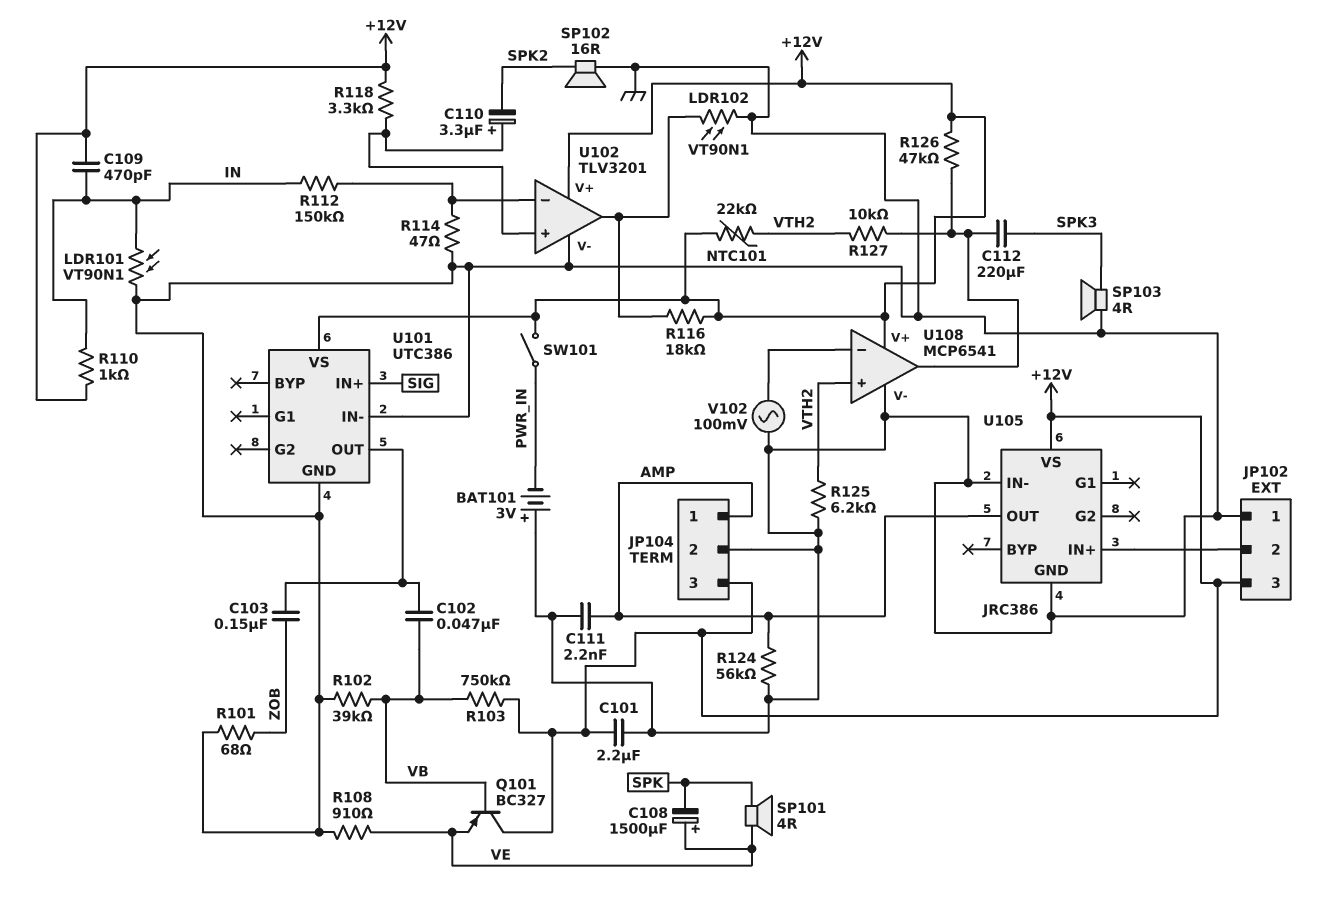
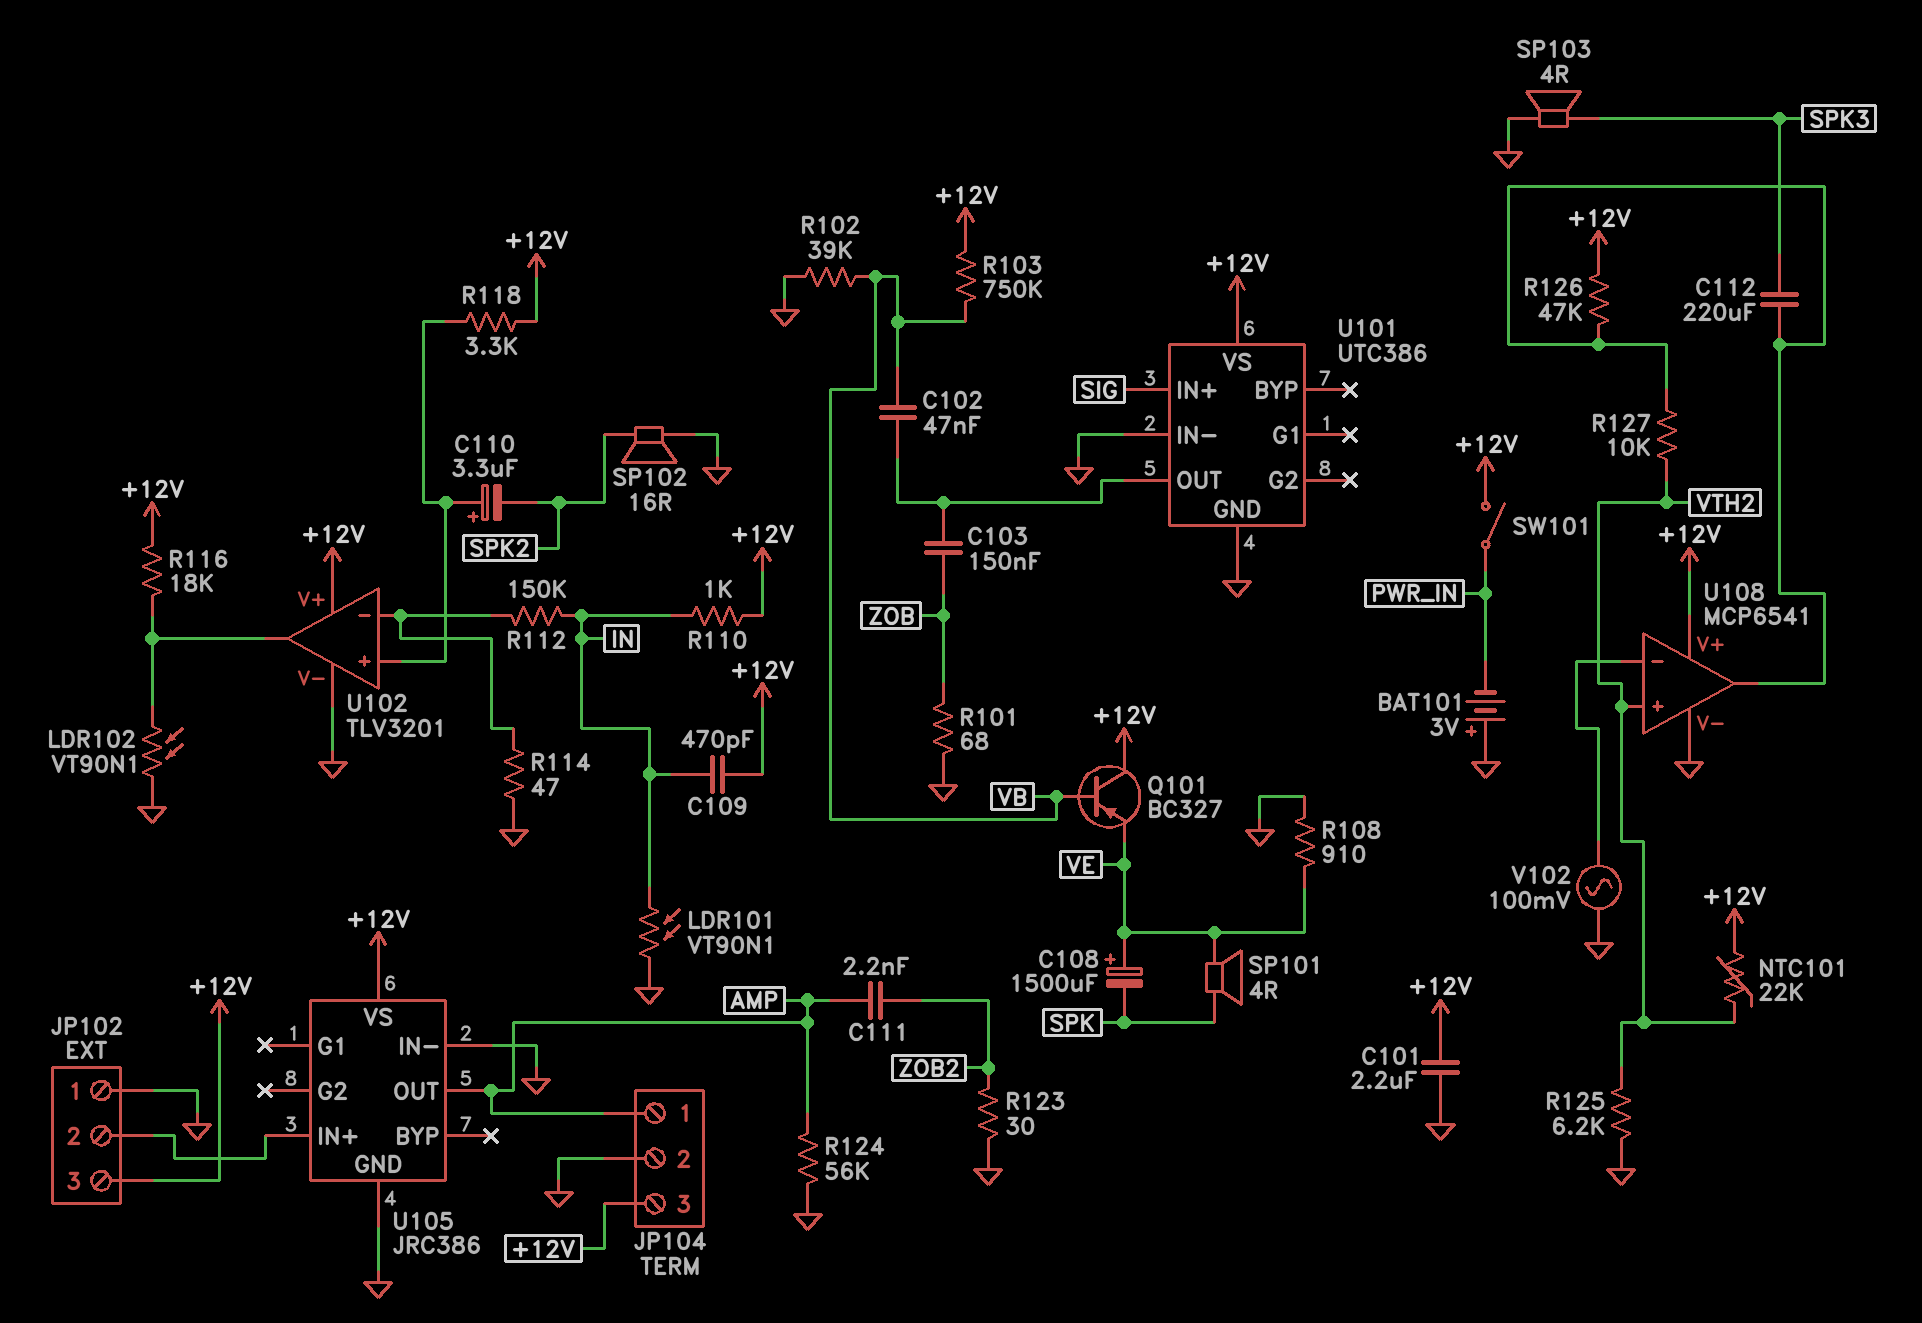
C111: 2.2nF (AMP, GND) -> 2.2nF (AMP, ZOB2)
R123: none -> 30 (GND, ZOB2)

